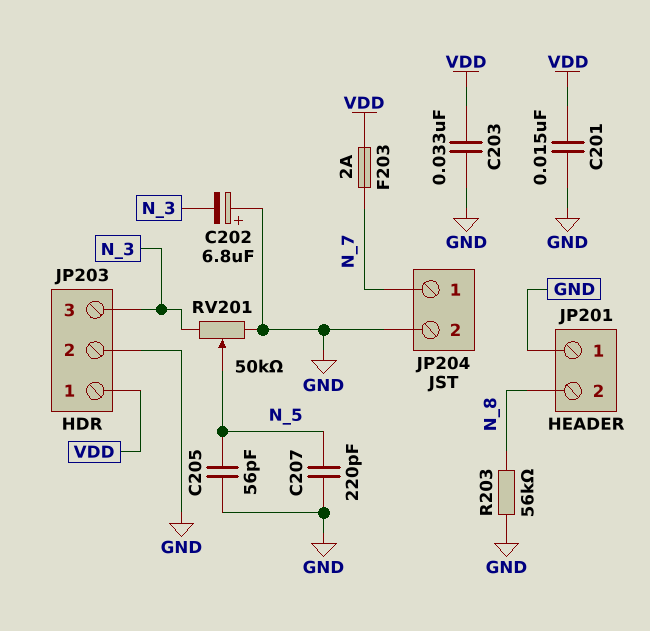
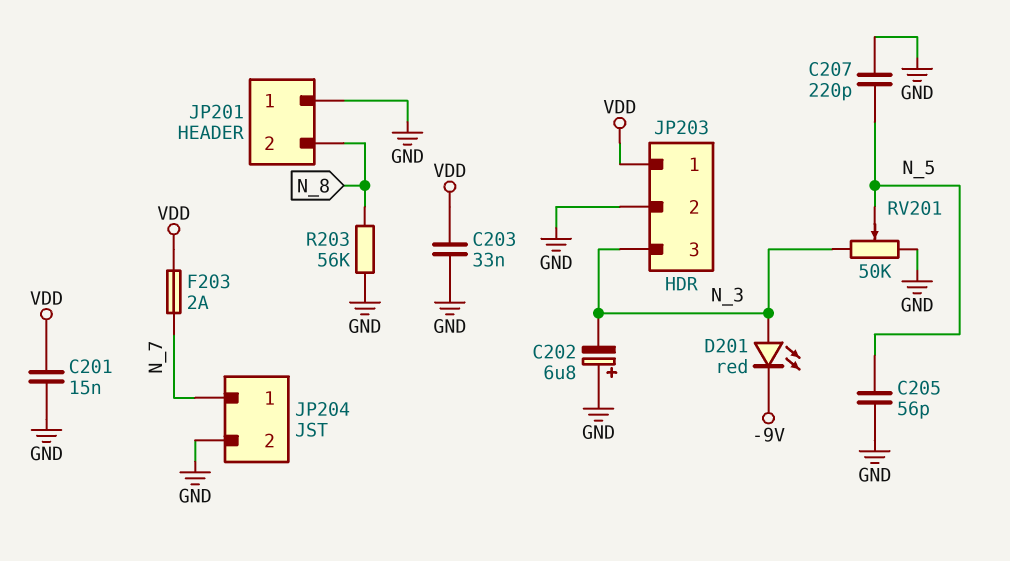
D201: none -> LED red (A N_3, K -9V)

